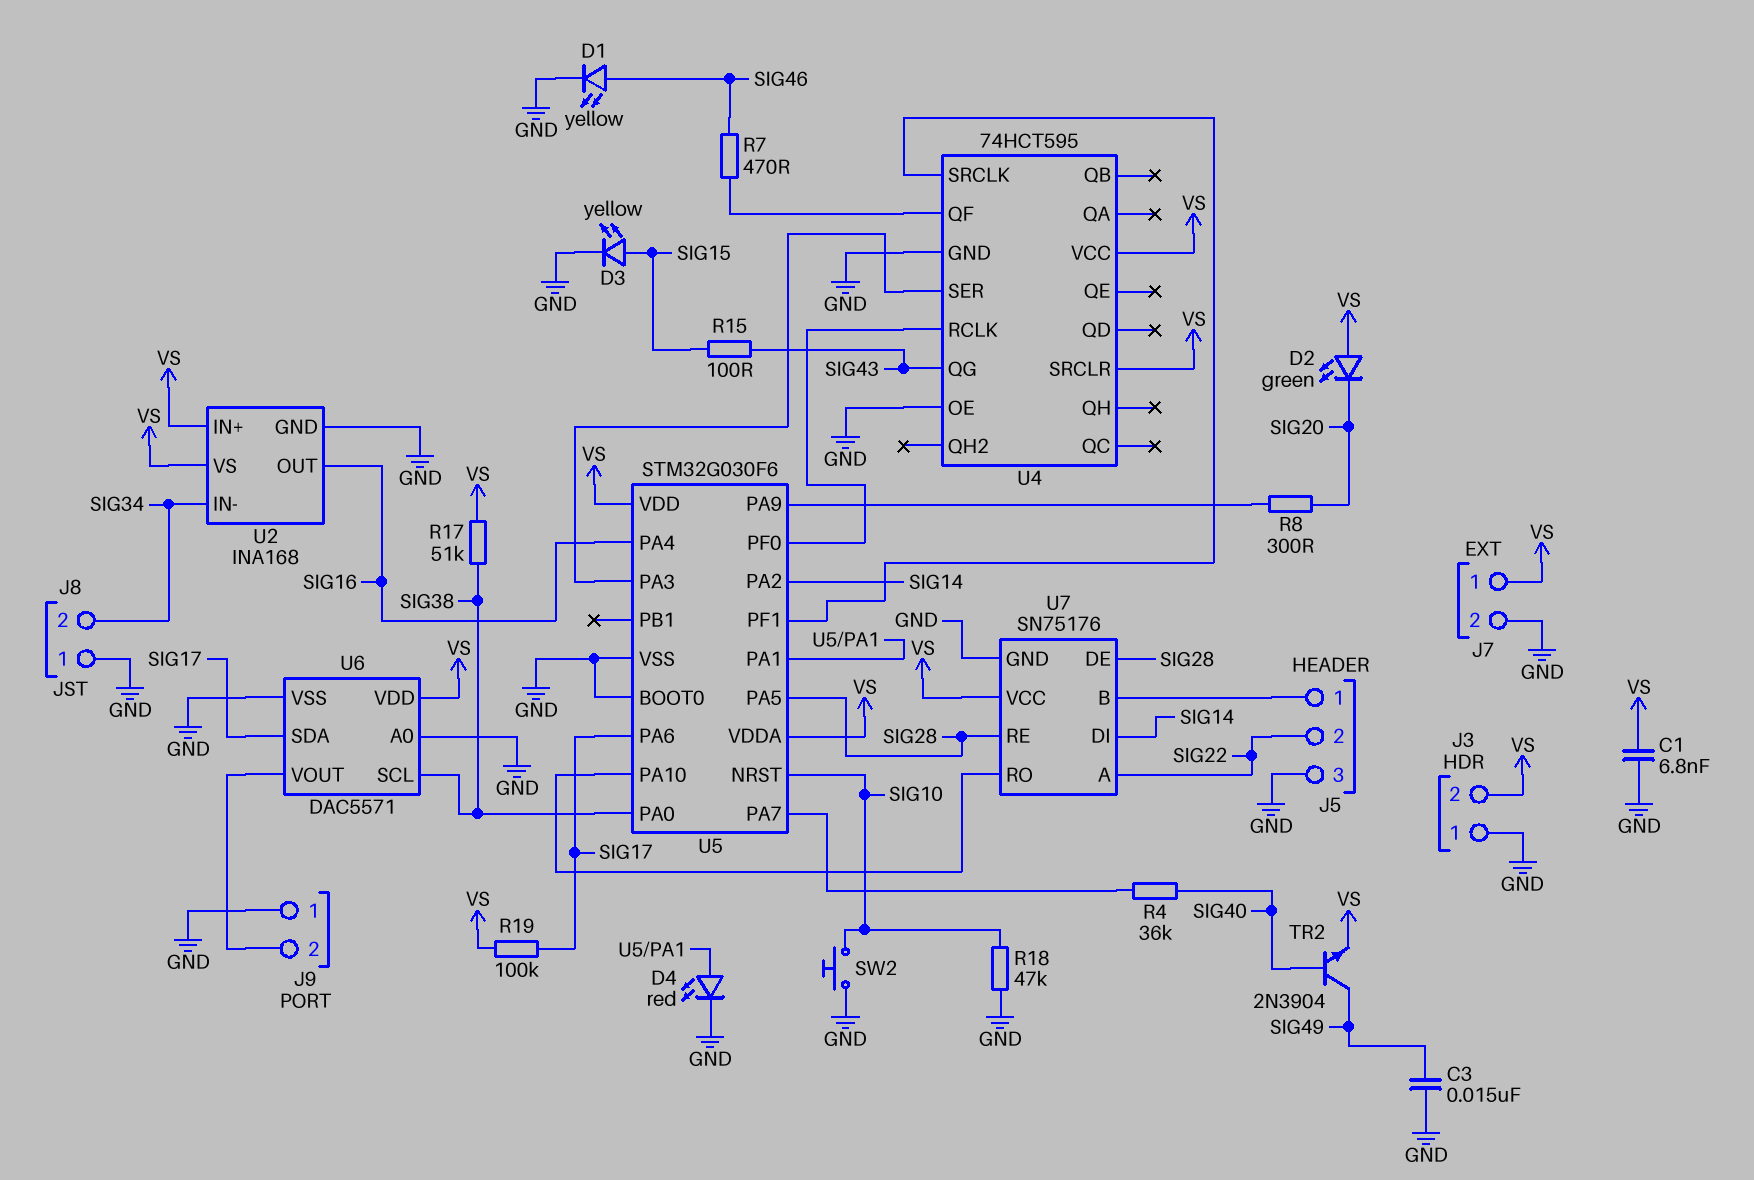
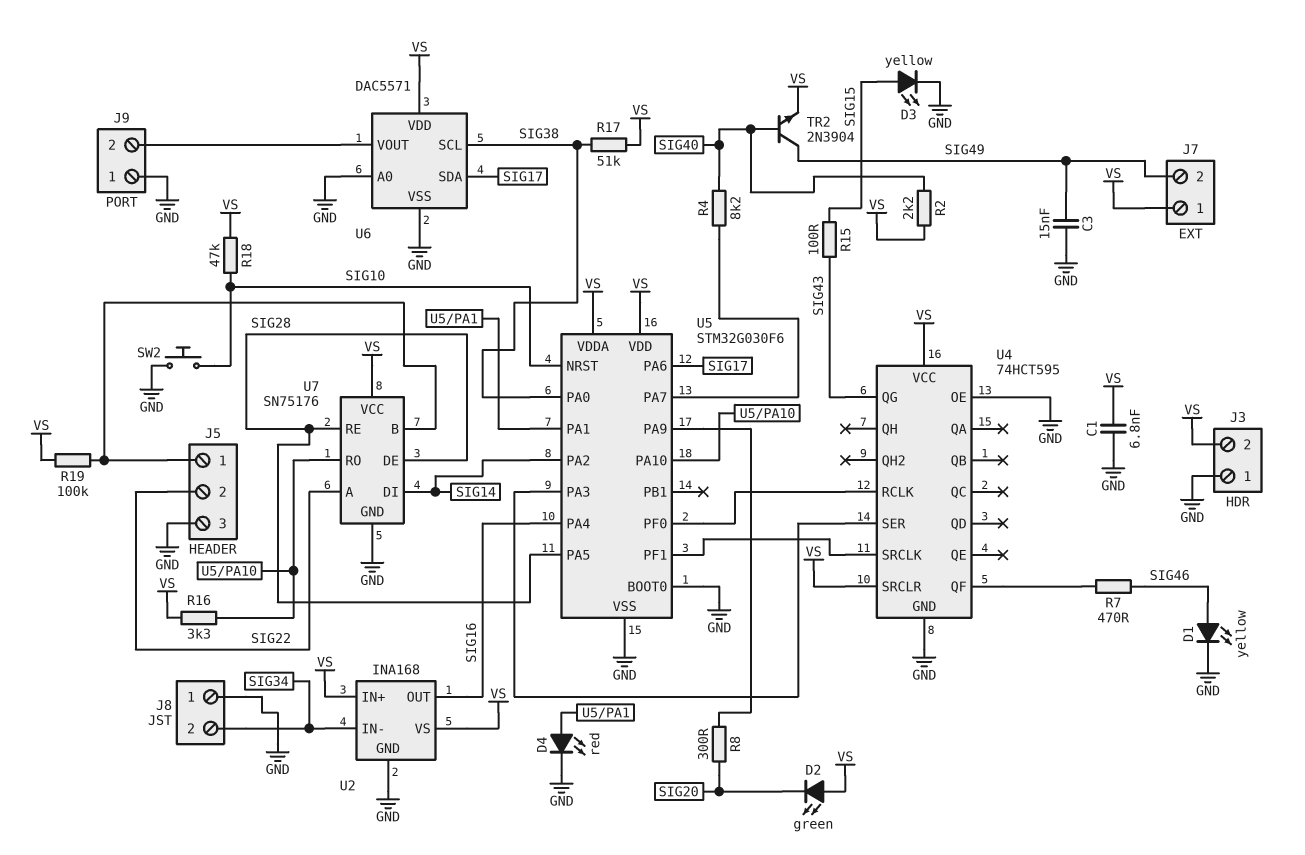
J7 pin 2: GND -> SIG49
R2: none -> 2.2k (SIG40, VS)
R4: 36k (SIG40, U5/PA7) -> 8.2k (SIG40, U5/PA7)
R16: none -> 3.3k (U5/PA10, VS)
R18: 47k (GND, SIG10) -> 47k (SIG10, VS)
R19: 100k (SIG17, VS) -> 100k (J5/1, VS)

